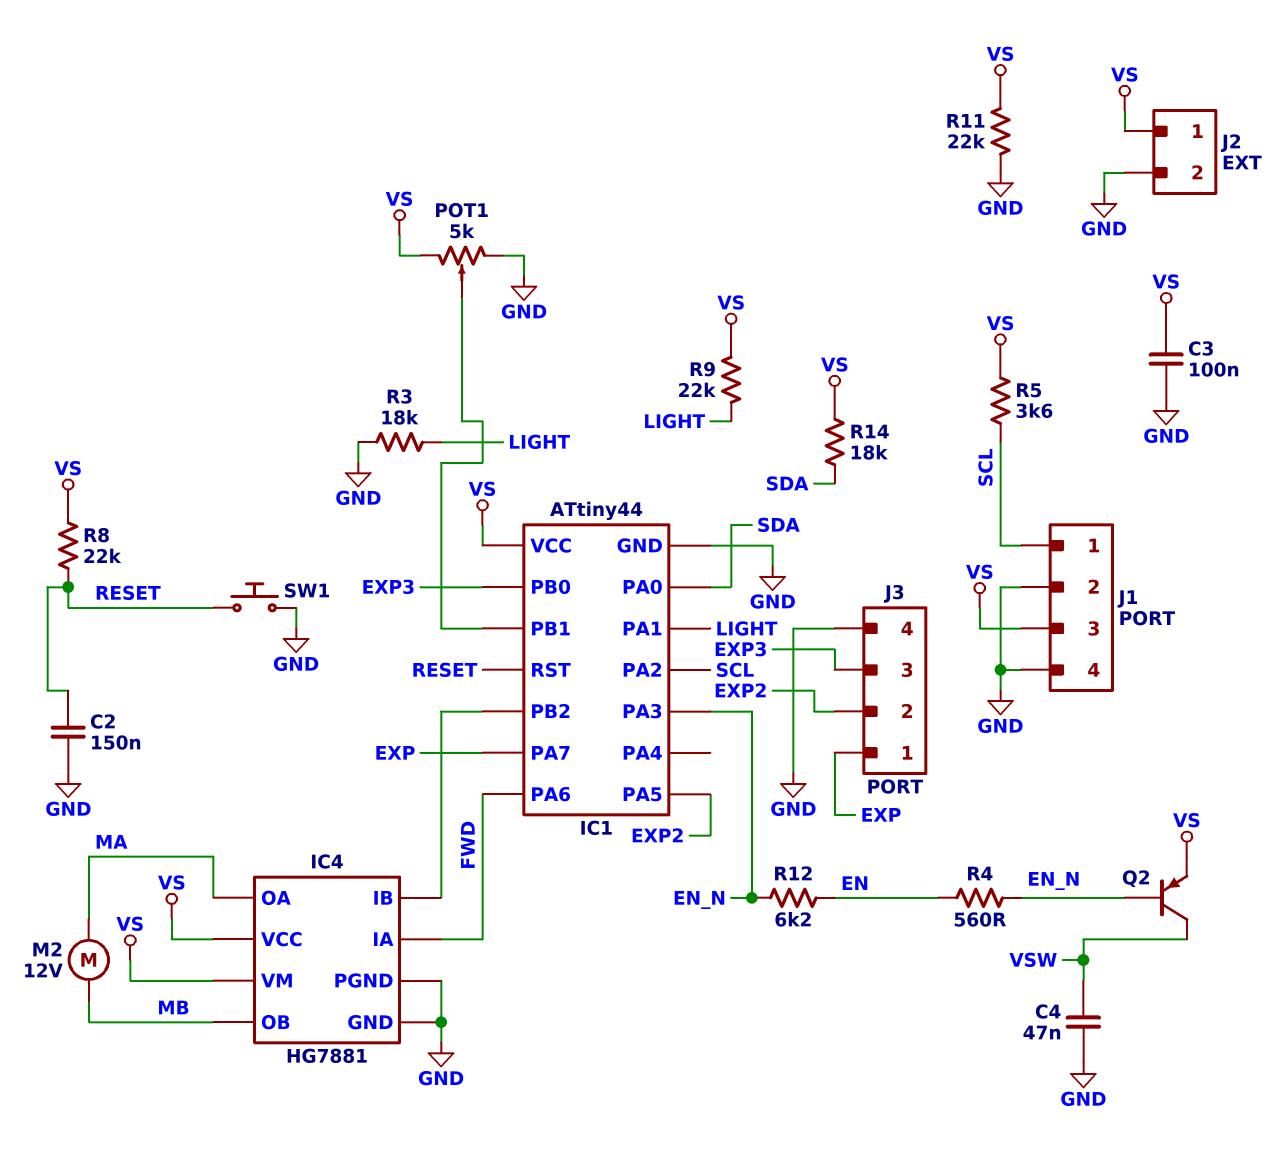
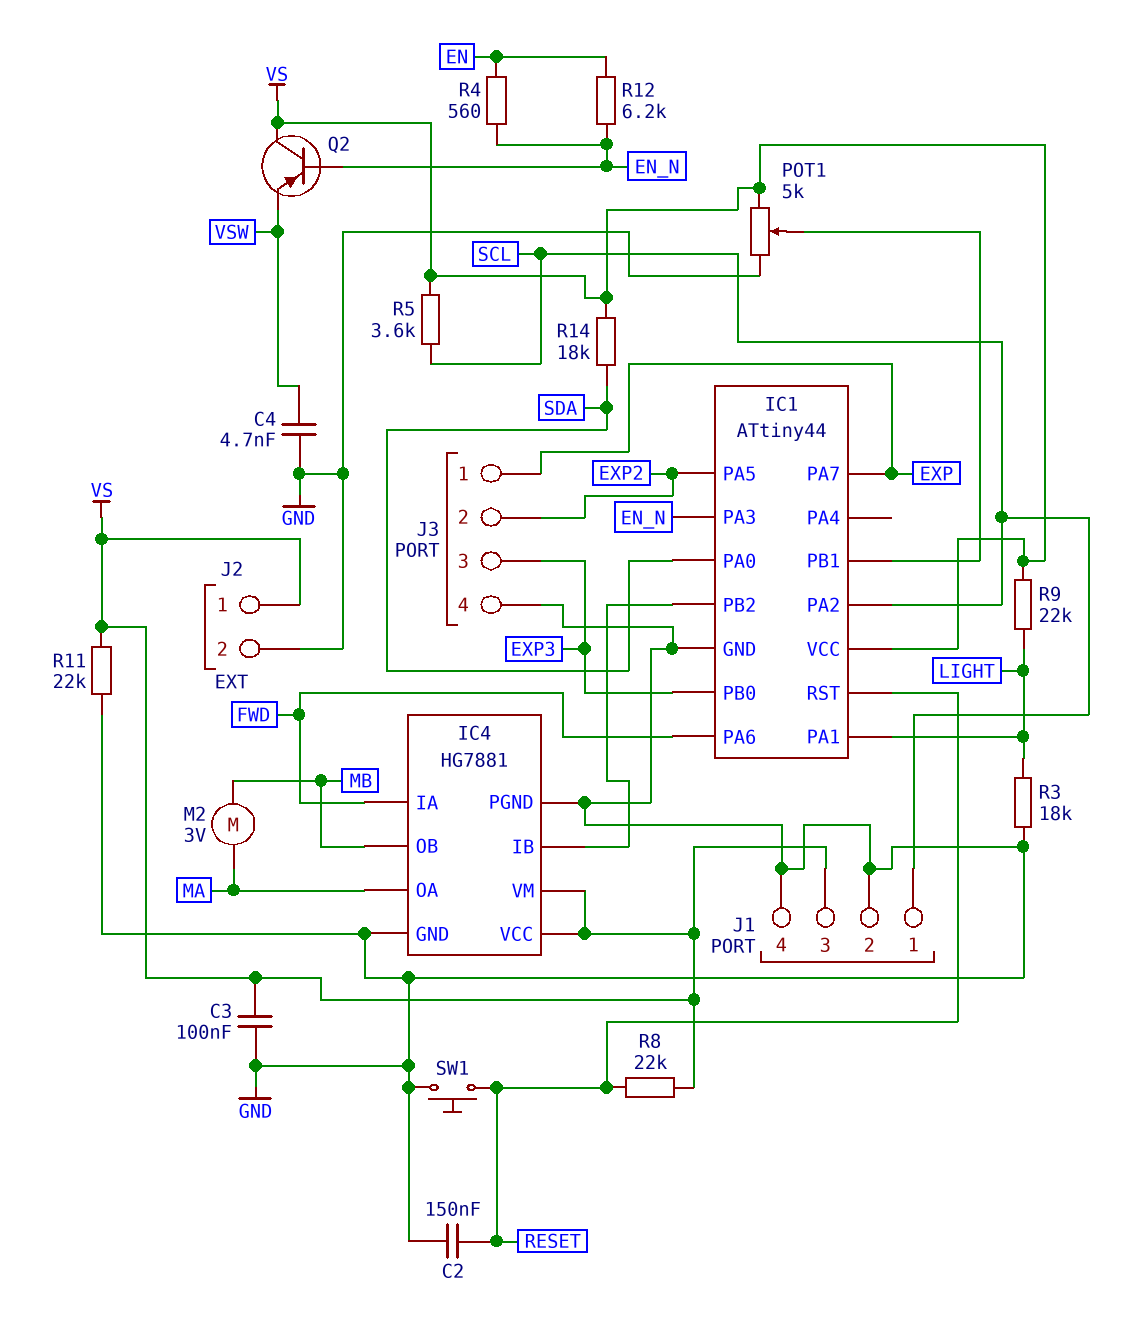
C4: 47nF (GND, VSW) -> 4.7nF (GND, VSW)
M2: motor 12V (MA, MB) -> motor 3V (MA, MB)
Q2: PNP (B EN_N, C VSW, E VS) -> PNP (B EN_N, C VS, E VSW)

